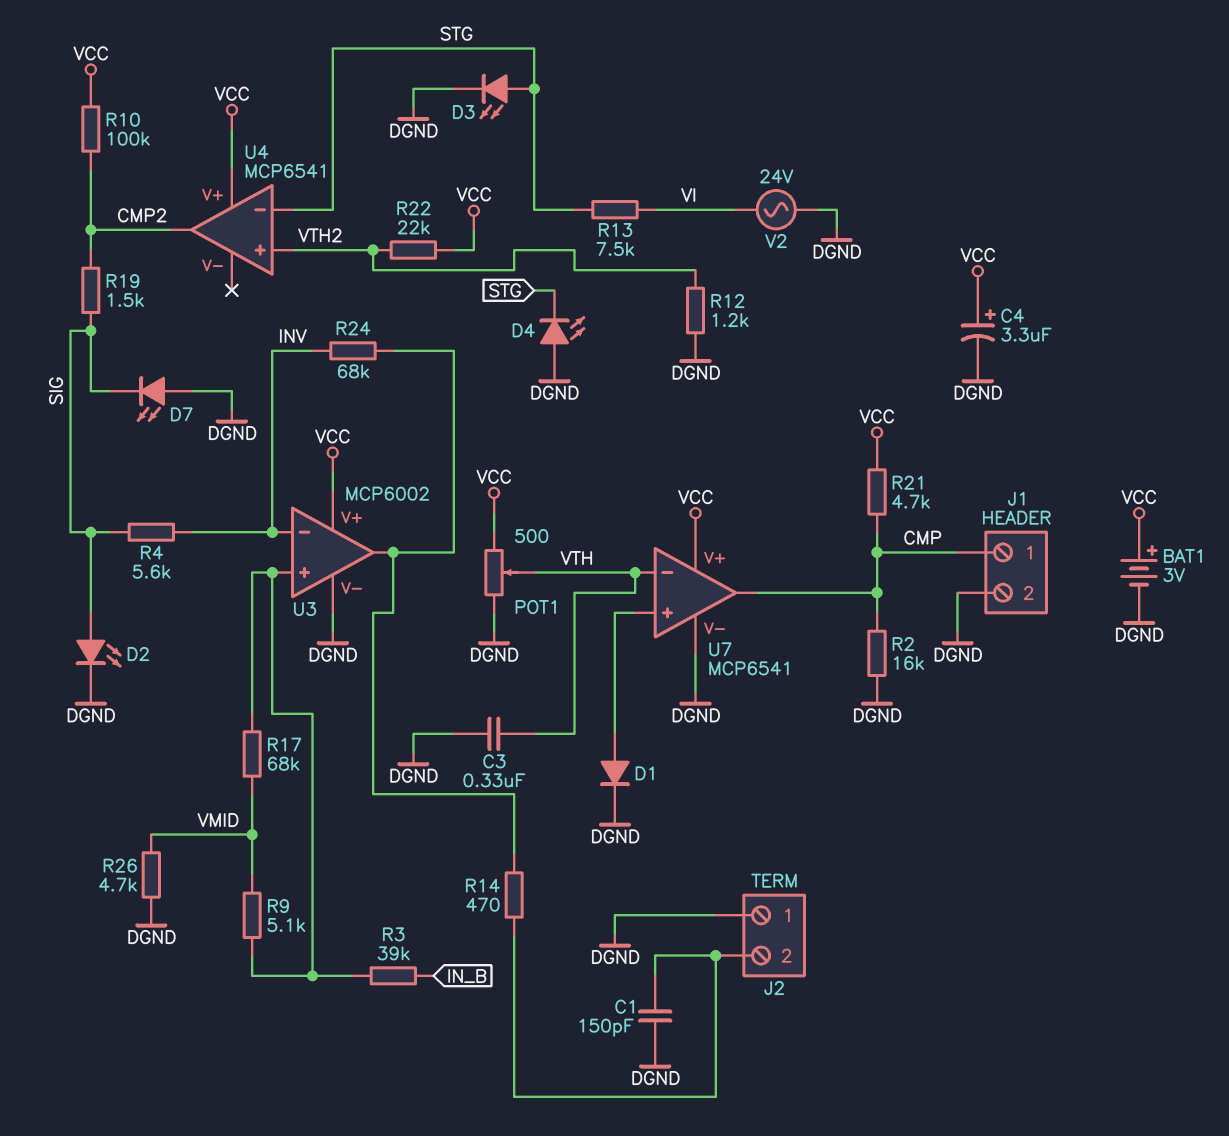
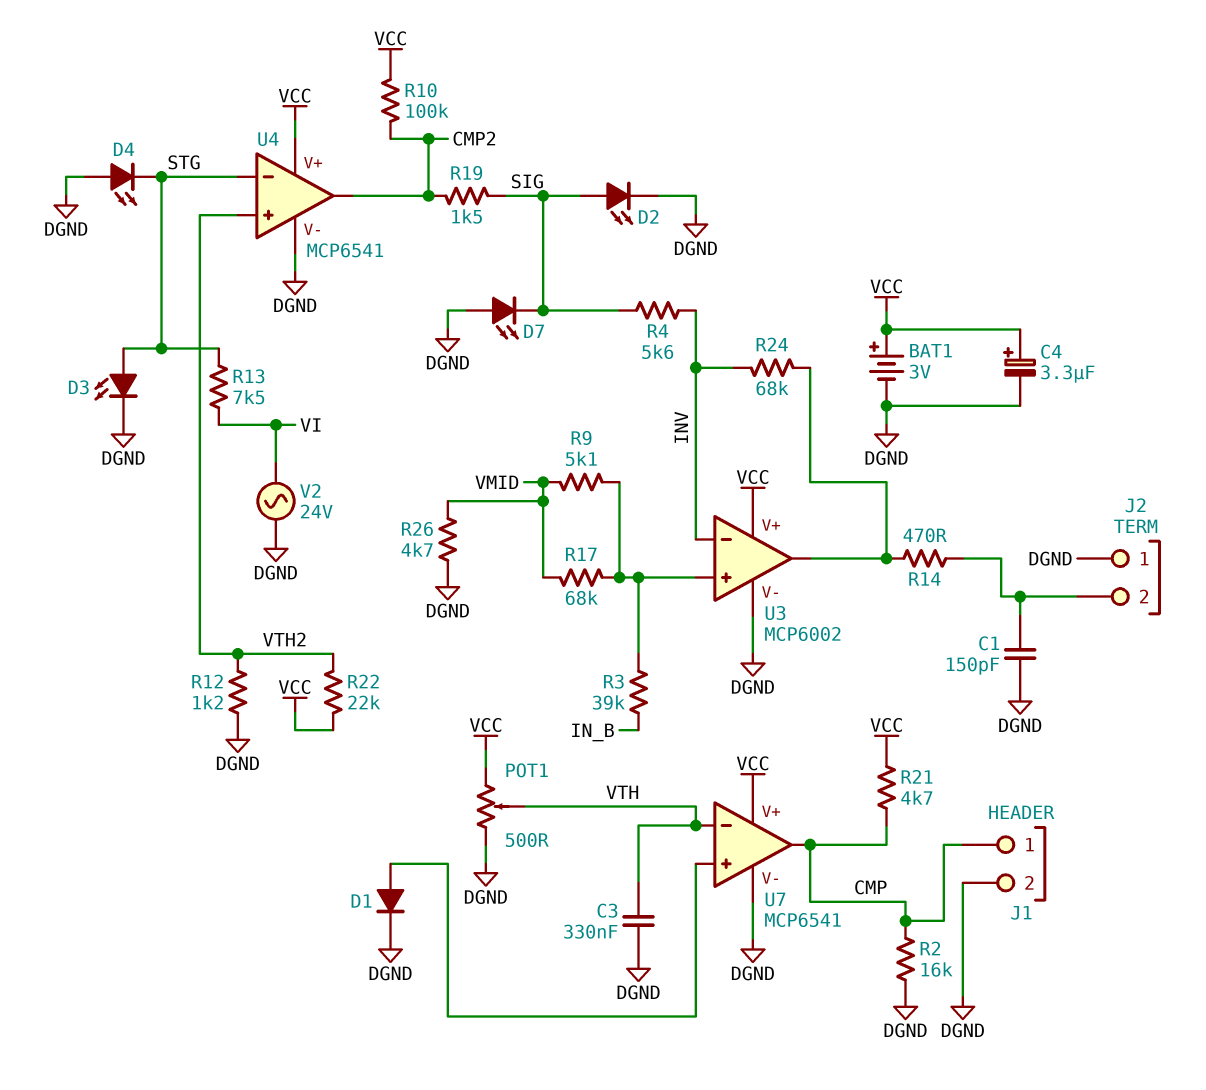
U4 pin V-: none -> DGND

